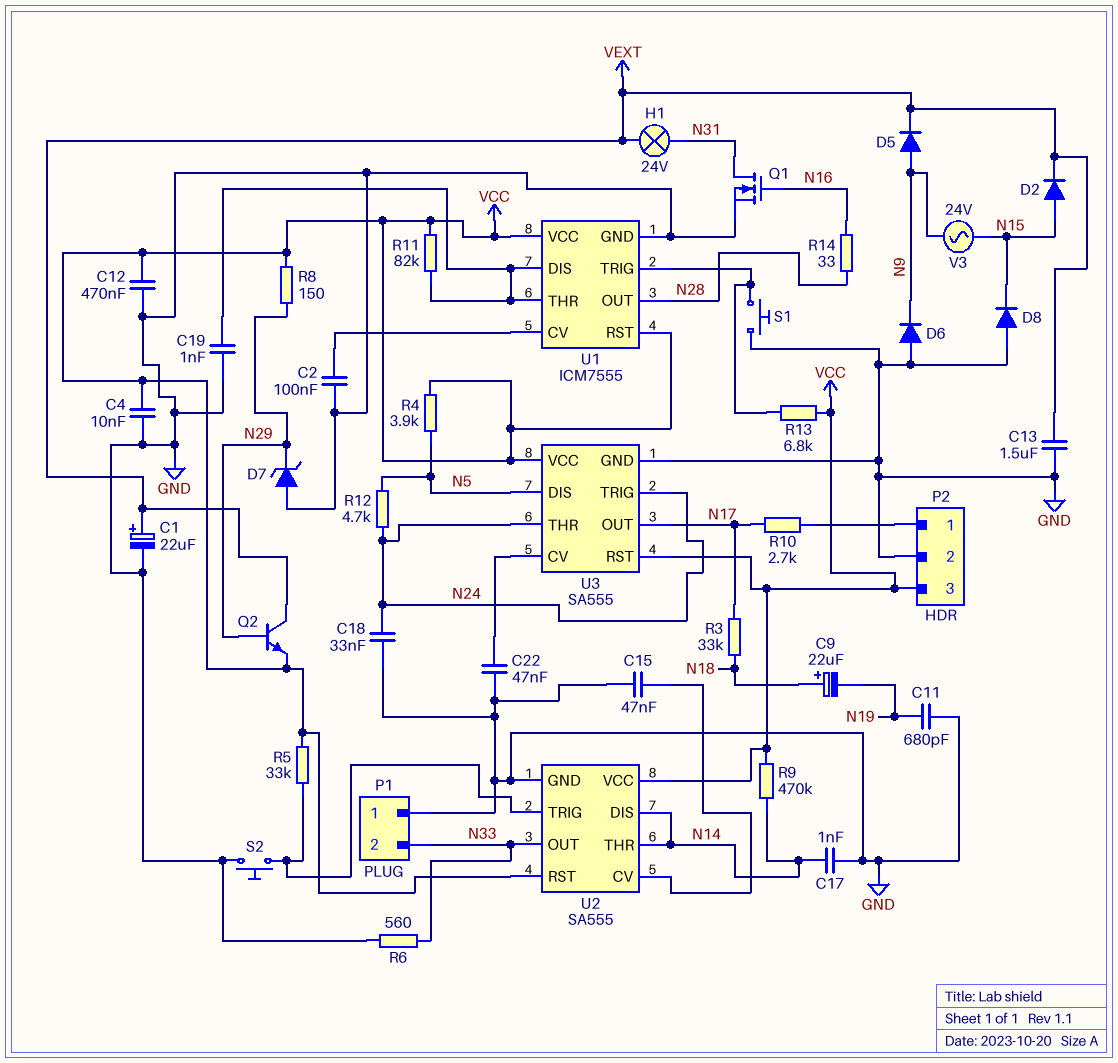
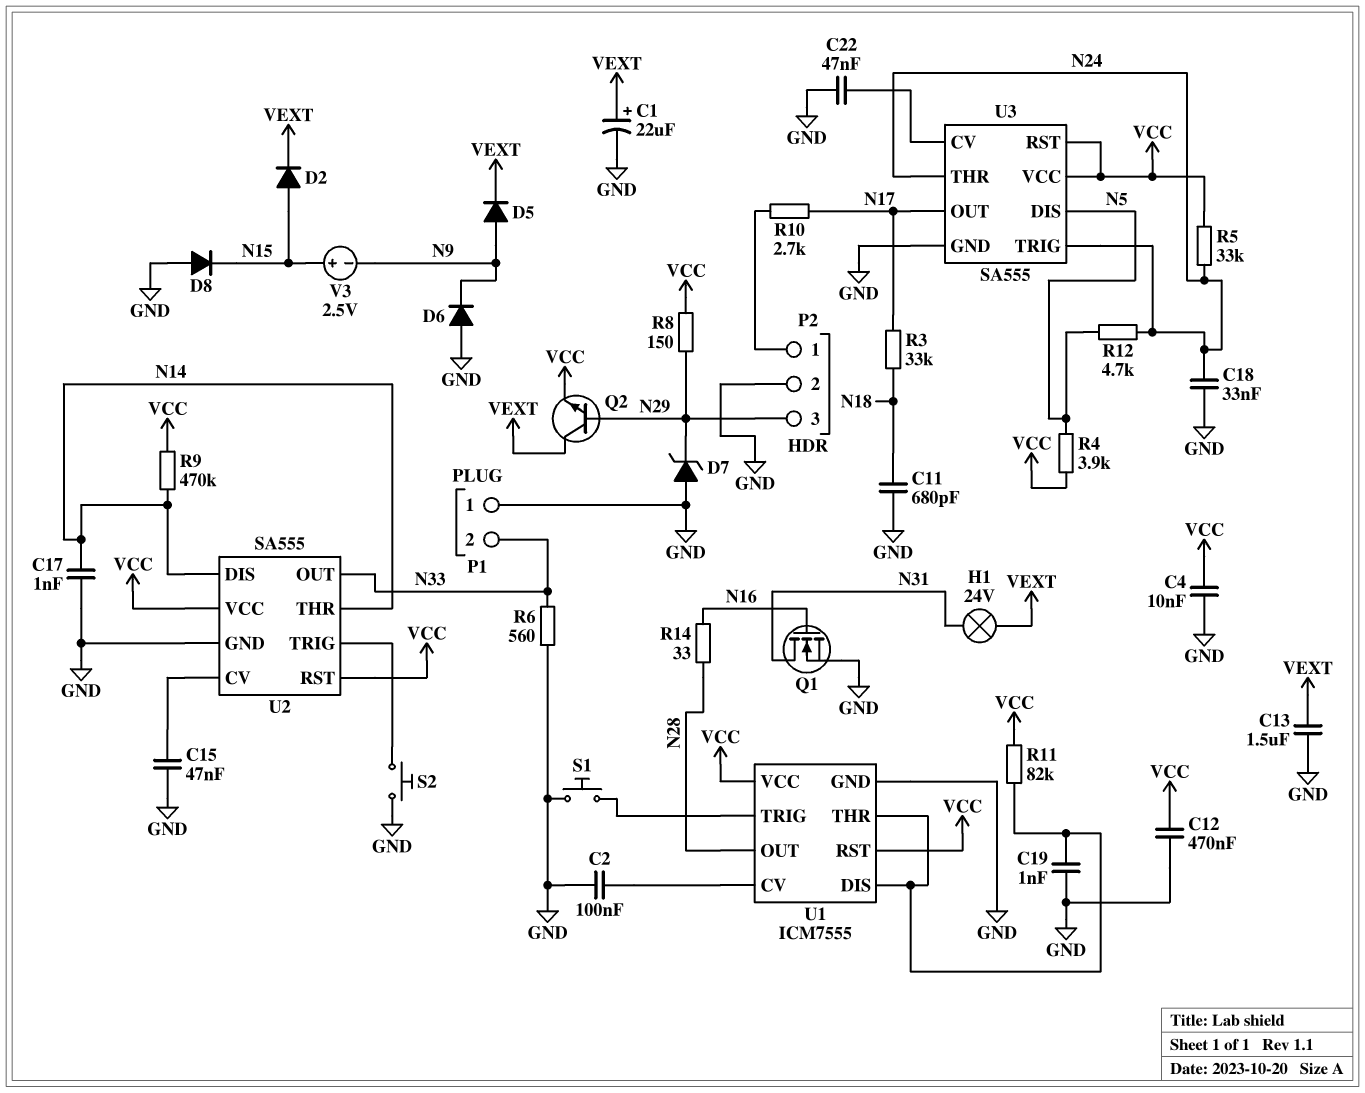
C9: 22uF (plus N18, minus N19) -> none
C11: 680pF (GND, N19) -> 680pF (GND, N18)
P2 pin 3: VCC -> N29
R5: 33k (U2/TRIG, VCC) -> 33k (N24, VCC)
R13: 6.8k (U1/TRIG, VCC) -> none
V3: AC 24V (N9, N15) -> 2.5V (plus N15, minus N9)

